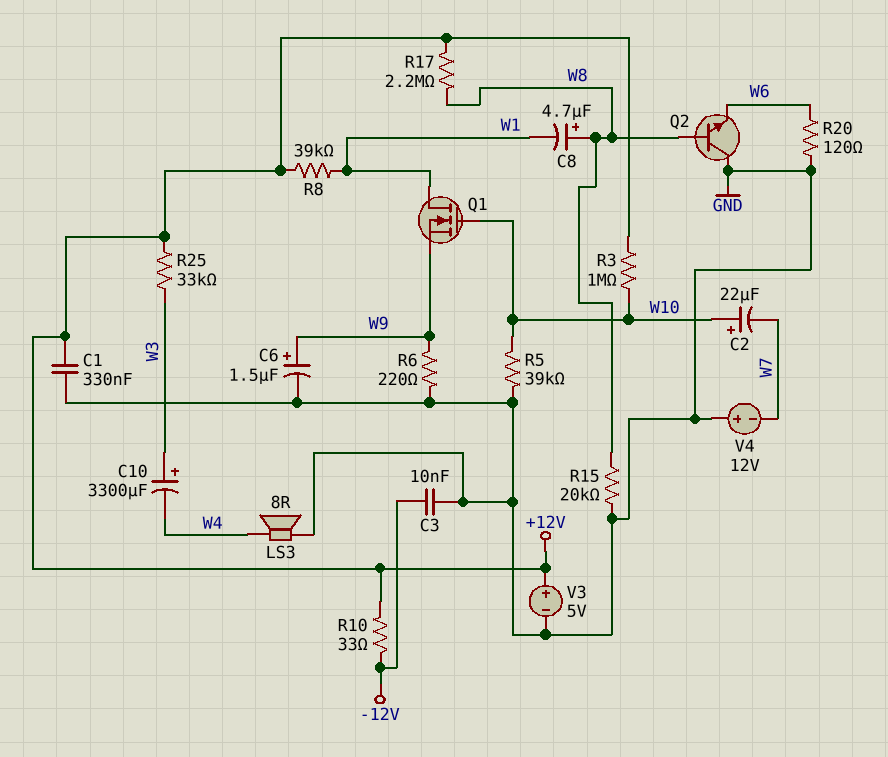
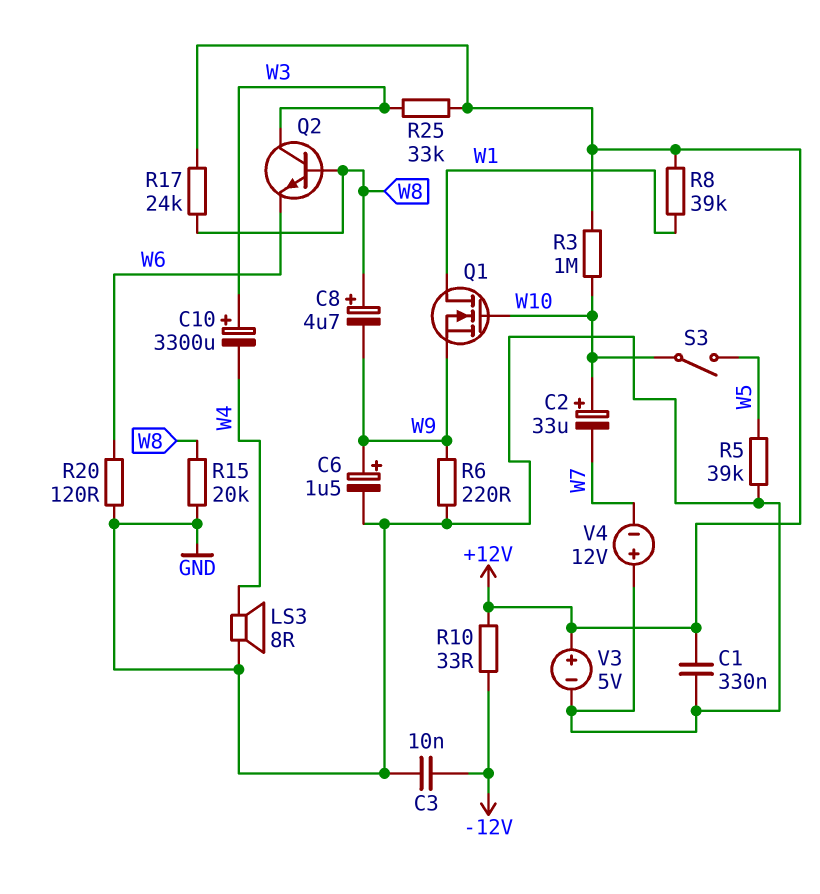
C2: 22uF (plus W10, minus W7) -> 33uF (plus W10, minus W7)
C8: 4.7uF (plus W8, minus W1) -> 4.7uF (plus W8, minus W9)
Q2: NPN (B W8, C GND, E W6) -> NPN (B W8, C W3, E W6)
R5: 39k (GND, W10) -> 39k (GND, W5)
R17: 2.2M (+12V, W8) -> 24k (+12V, W8)
S3: none -> switch (W5, W10)

